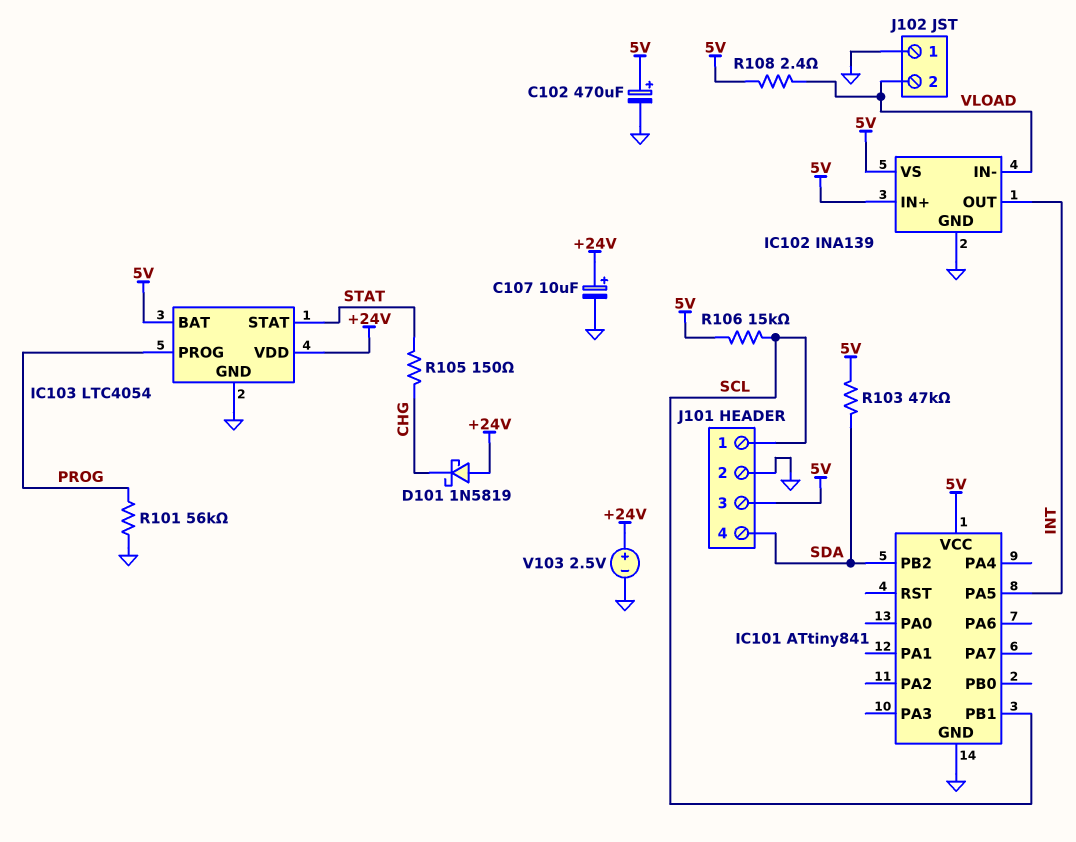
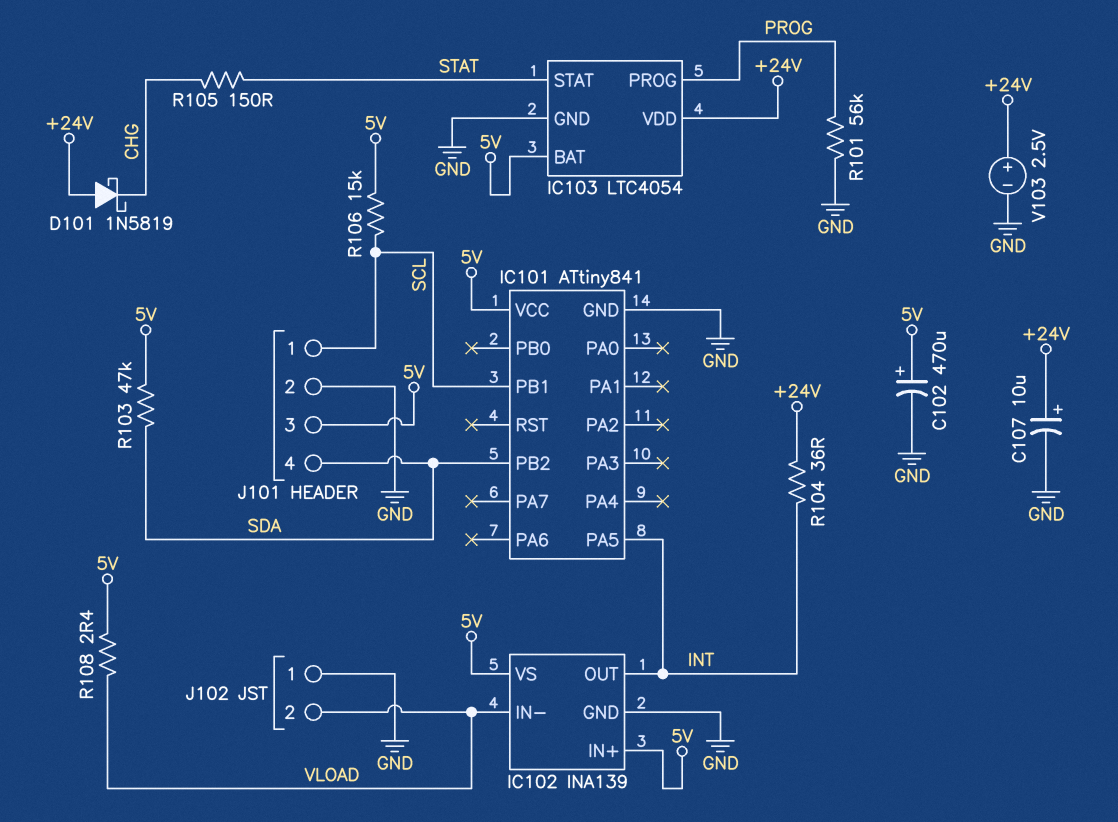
R104: none -> 36 (+24V, INT)

